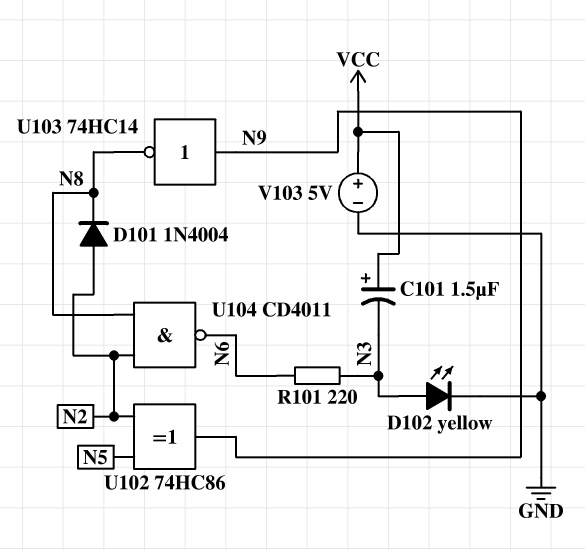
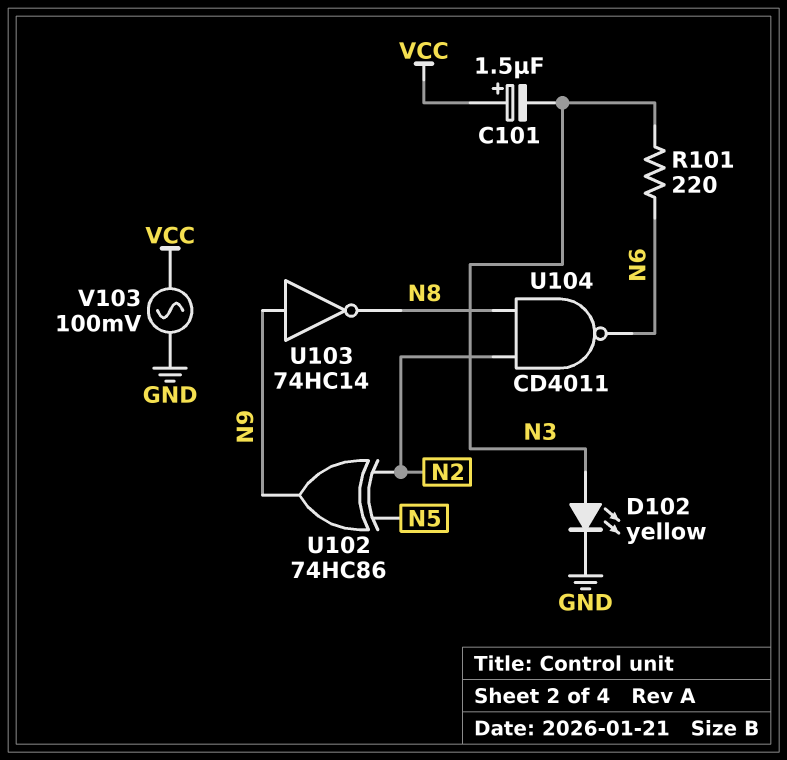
D101: diode 1N4004 (A N2, K N8) -> none
V103: 5V (plus VCC, minus GND) -> AC 100mV (GND, VCC)

